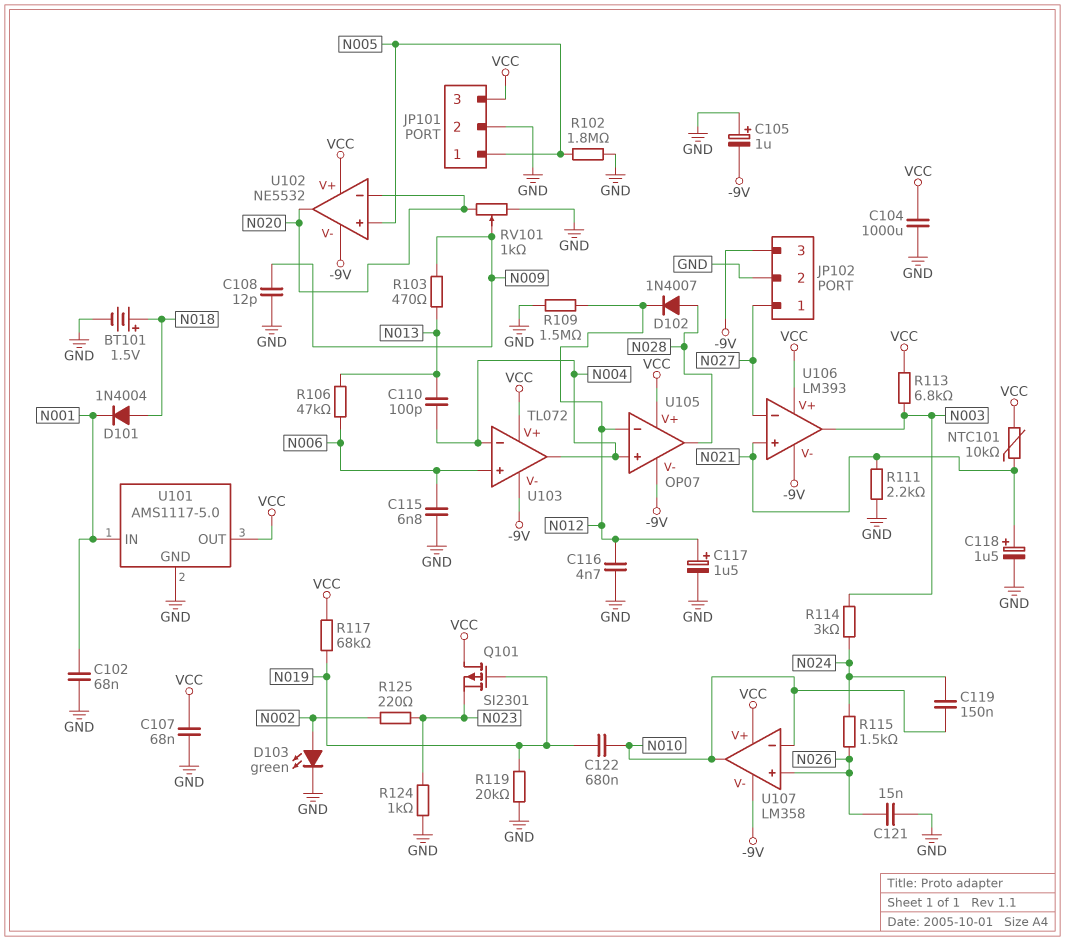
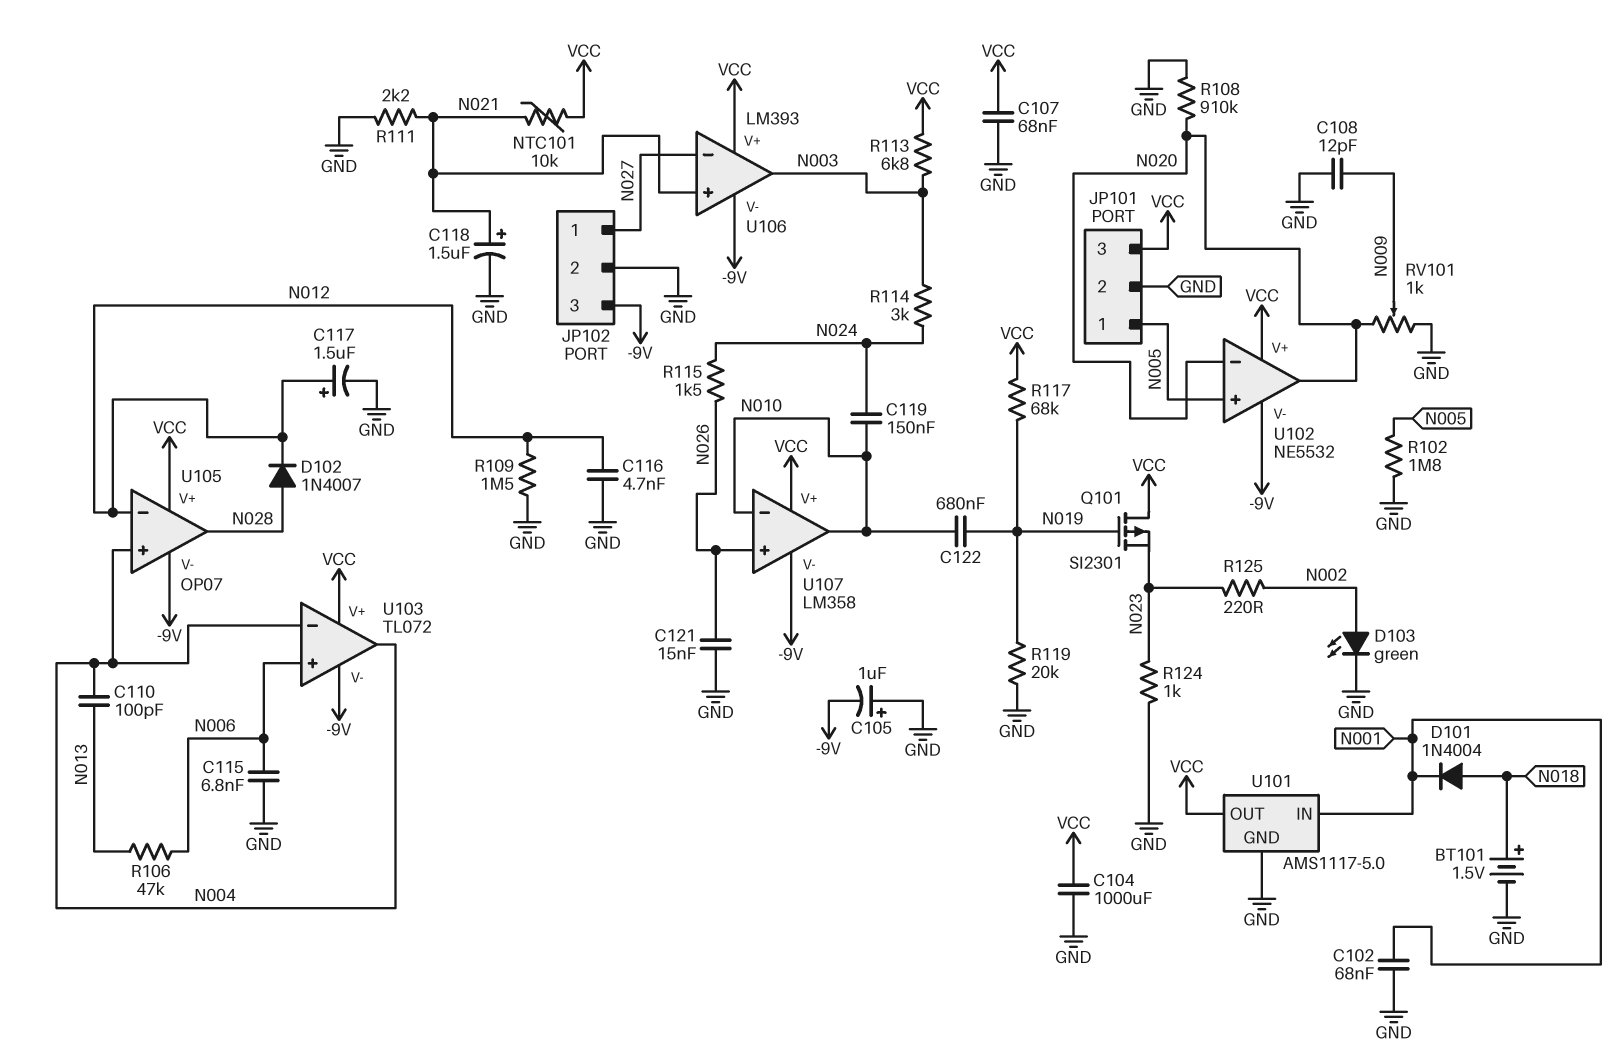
R103: 470 (N009, N013) -> none
R108: none -> 910k (GND, N020)

